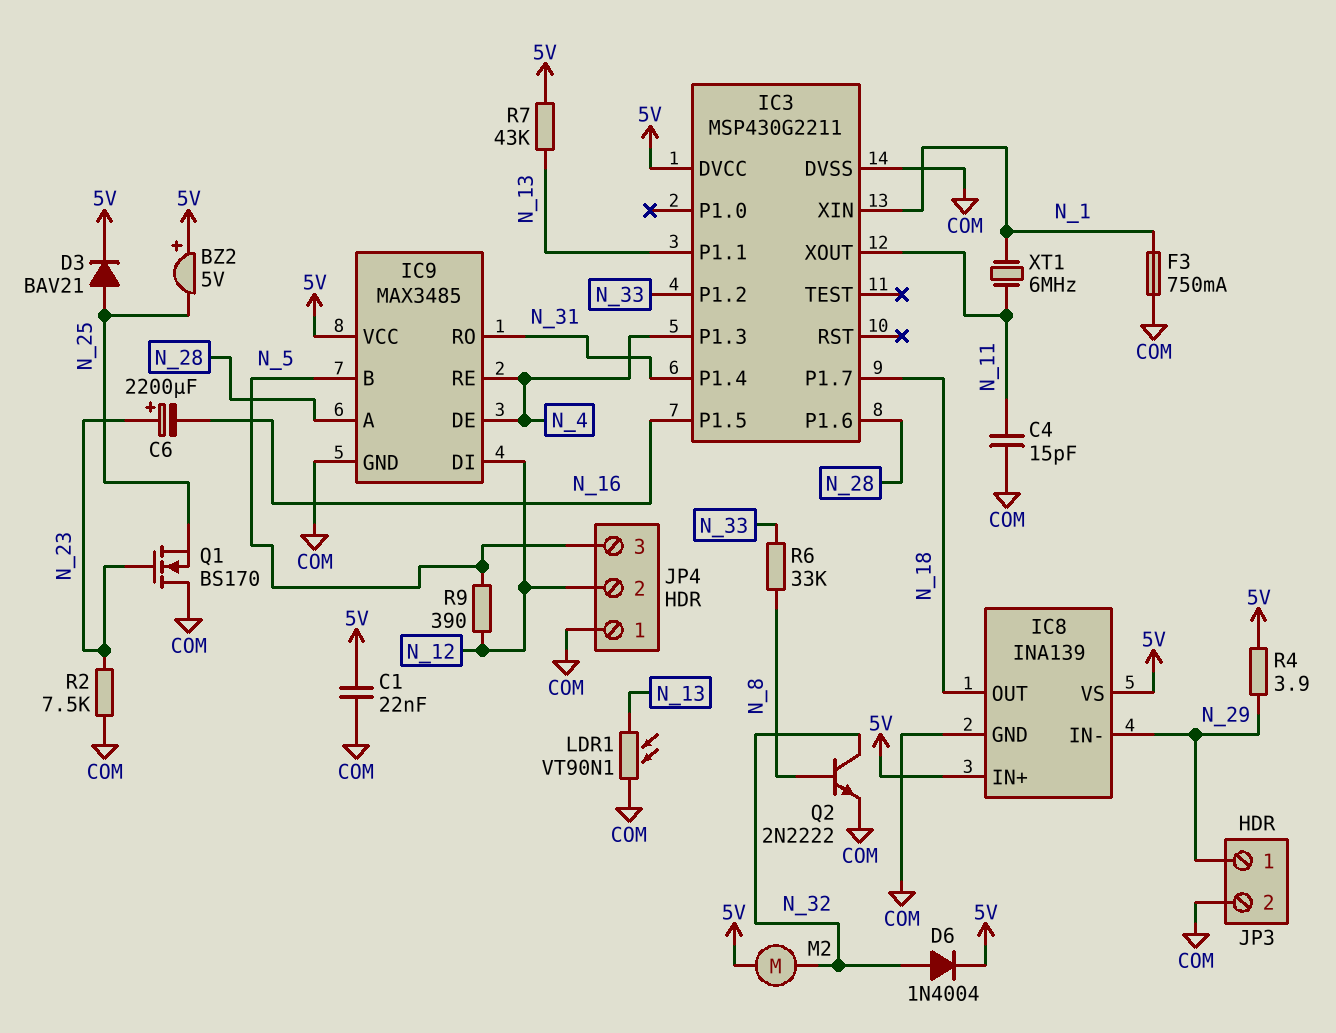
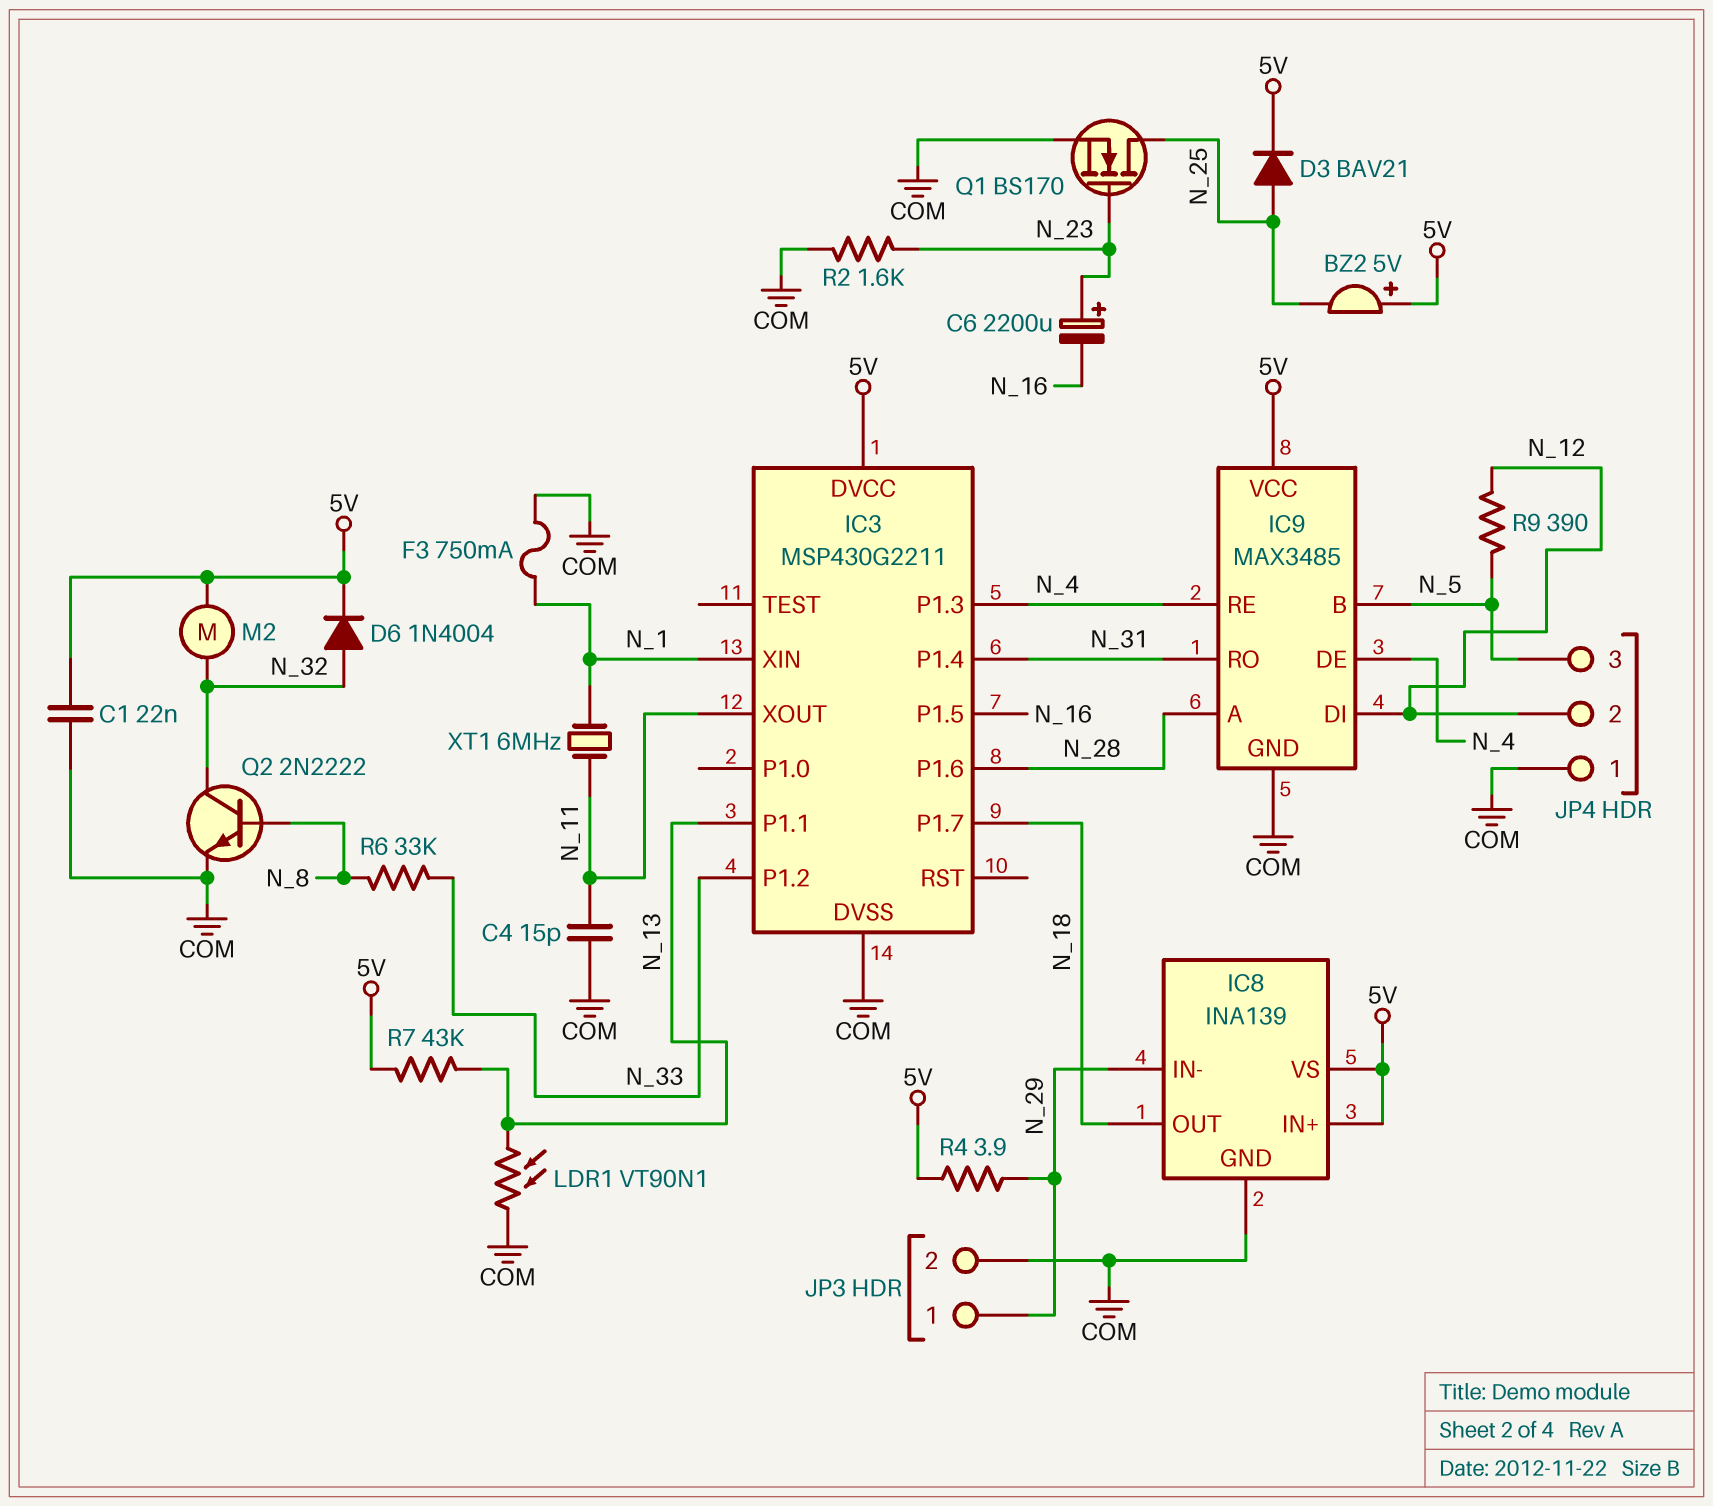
Q1: NMOS BS170 (G N_23, D COM, S N_25) -> NMOS BS170 (G N_23, D N_25, S COM)
R2: 7.5k (COM, N_23) -> 1.6k (COM, N_23)

